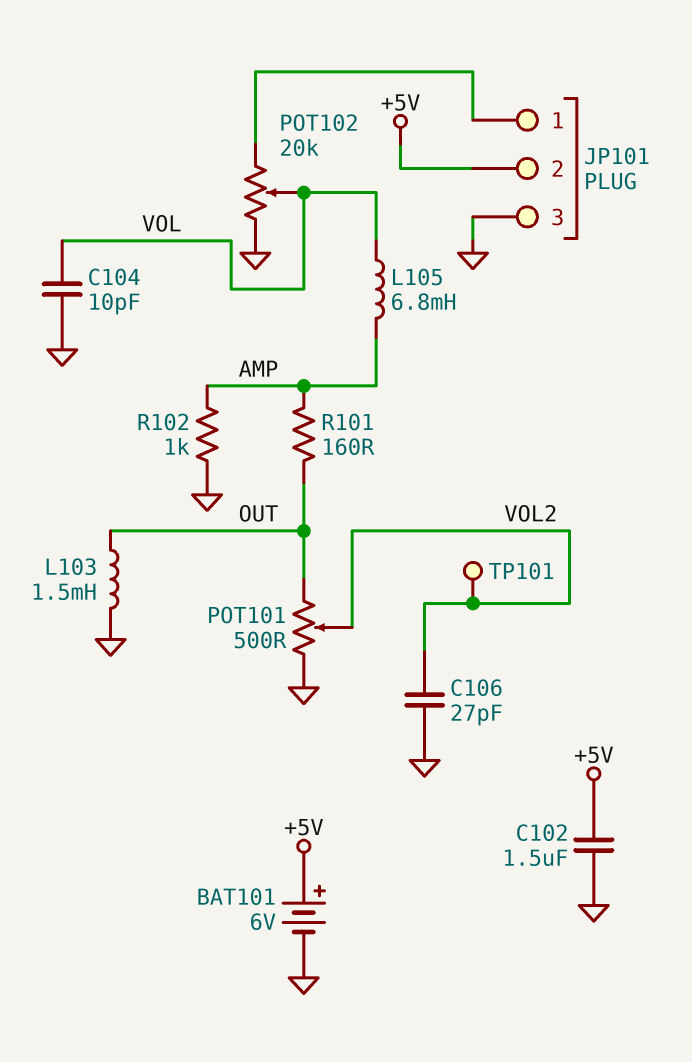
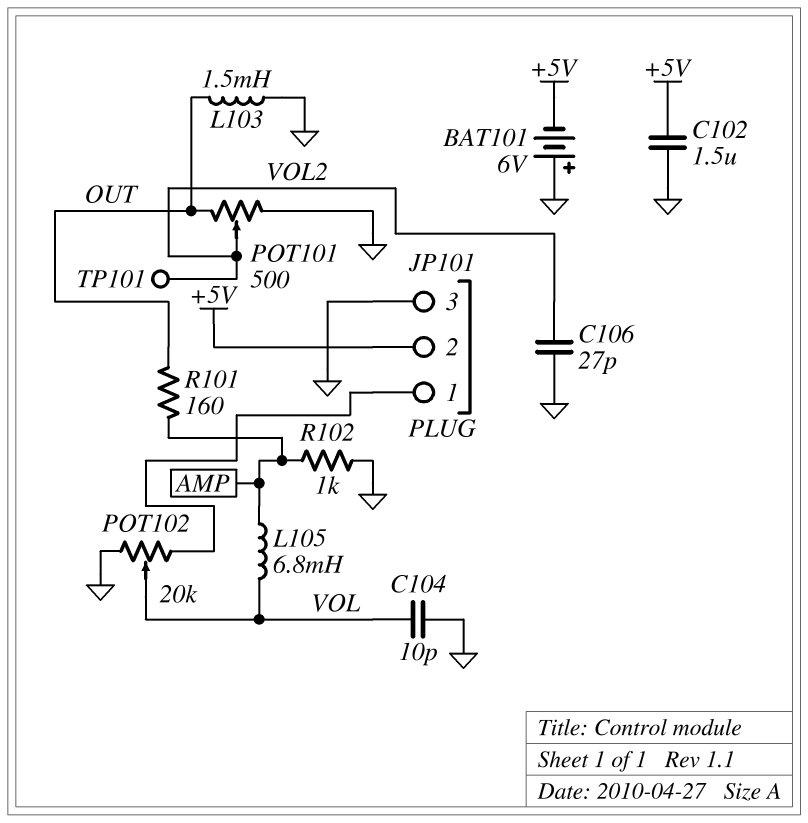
BAT101: 6V (plus +5V, minus GND) -> 6V (plus GND, minus +5V)

